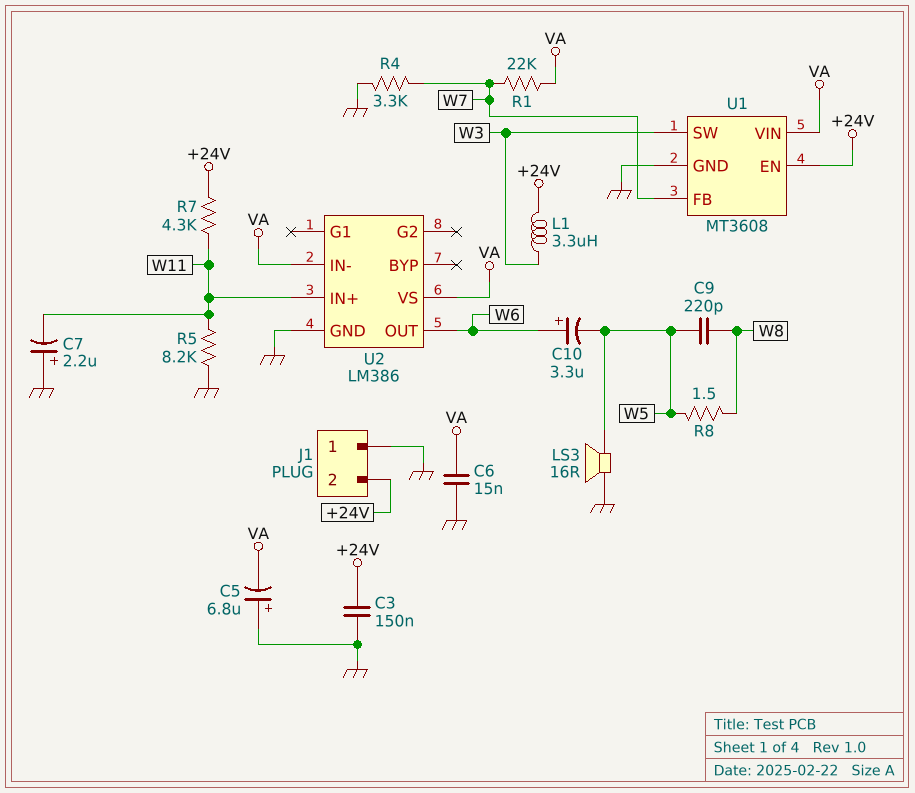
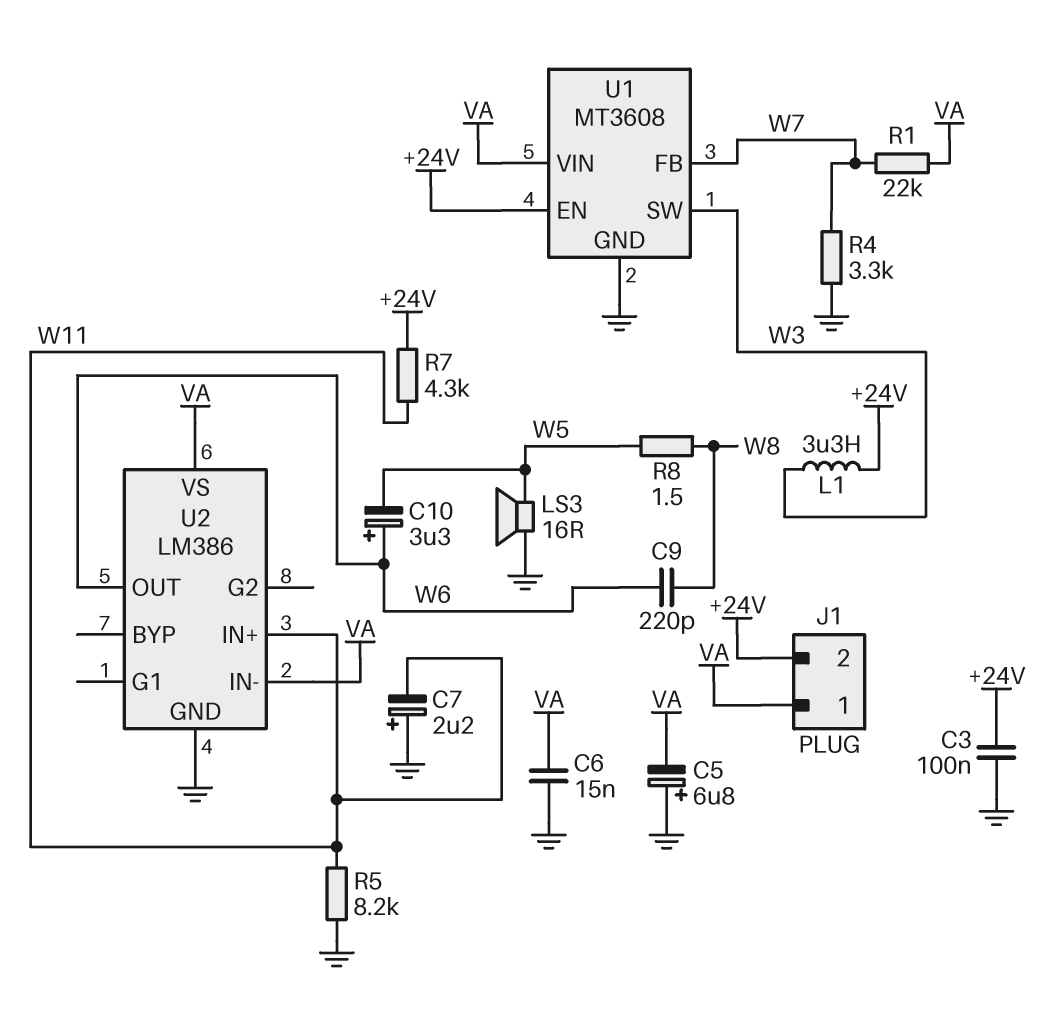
C3: 150nF (+24V, GND) -> 100nF (+24V, GND)
C9: 220pF (W5, W8) -> 220pF (W6, W8)
J1 pin 1: GND -> VA

